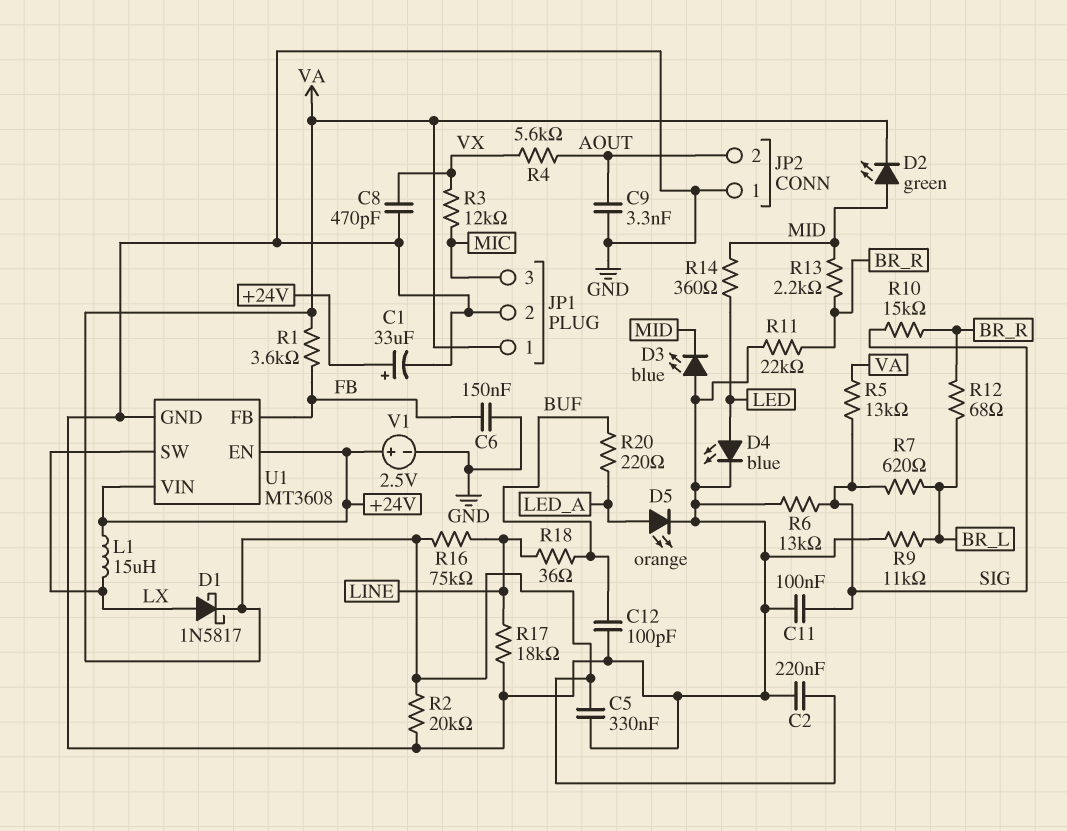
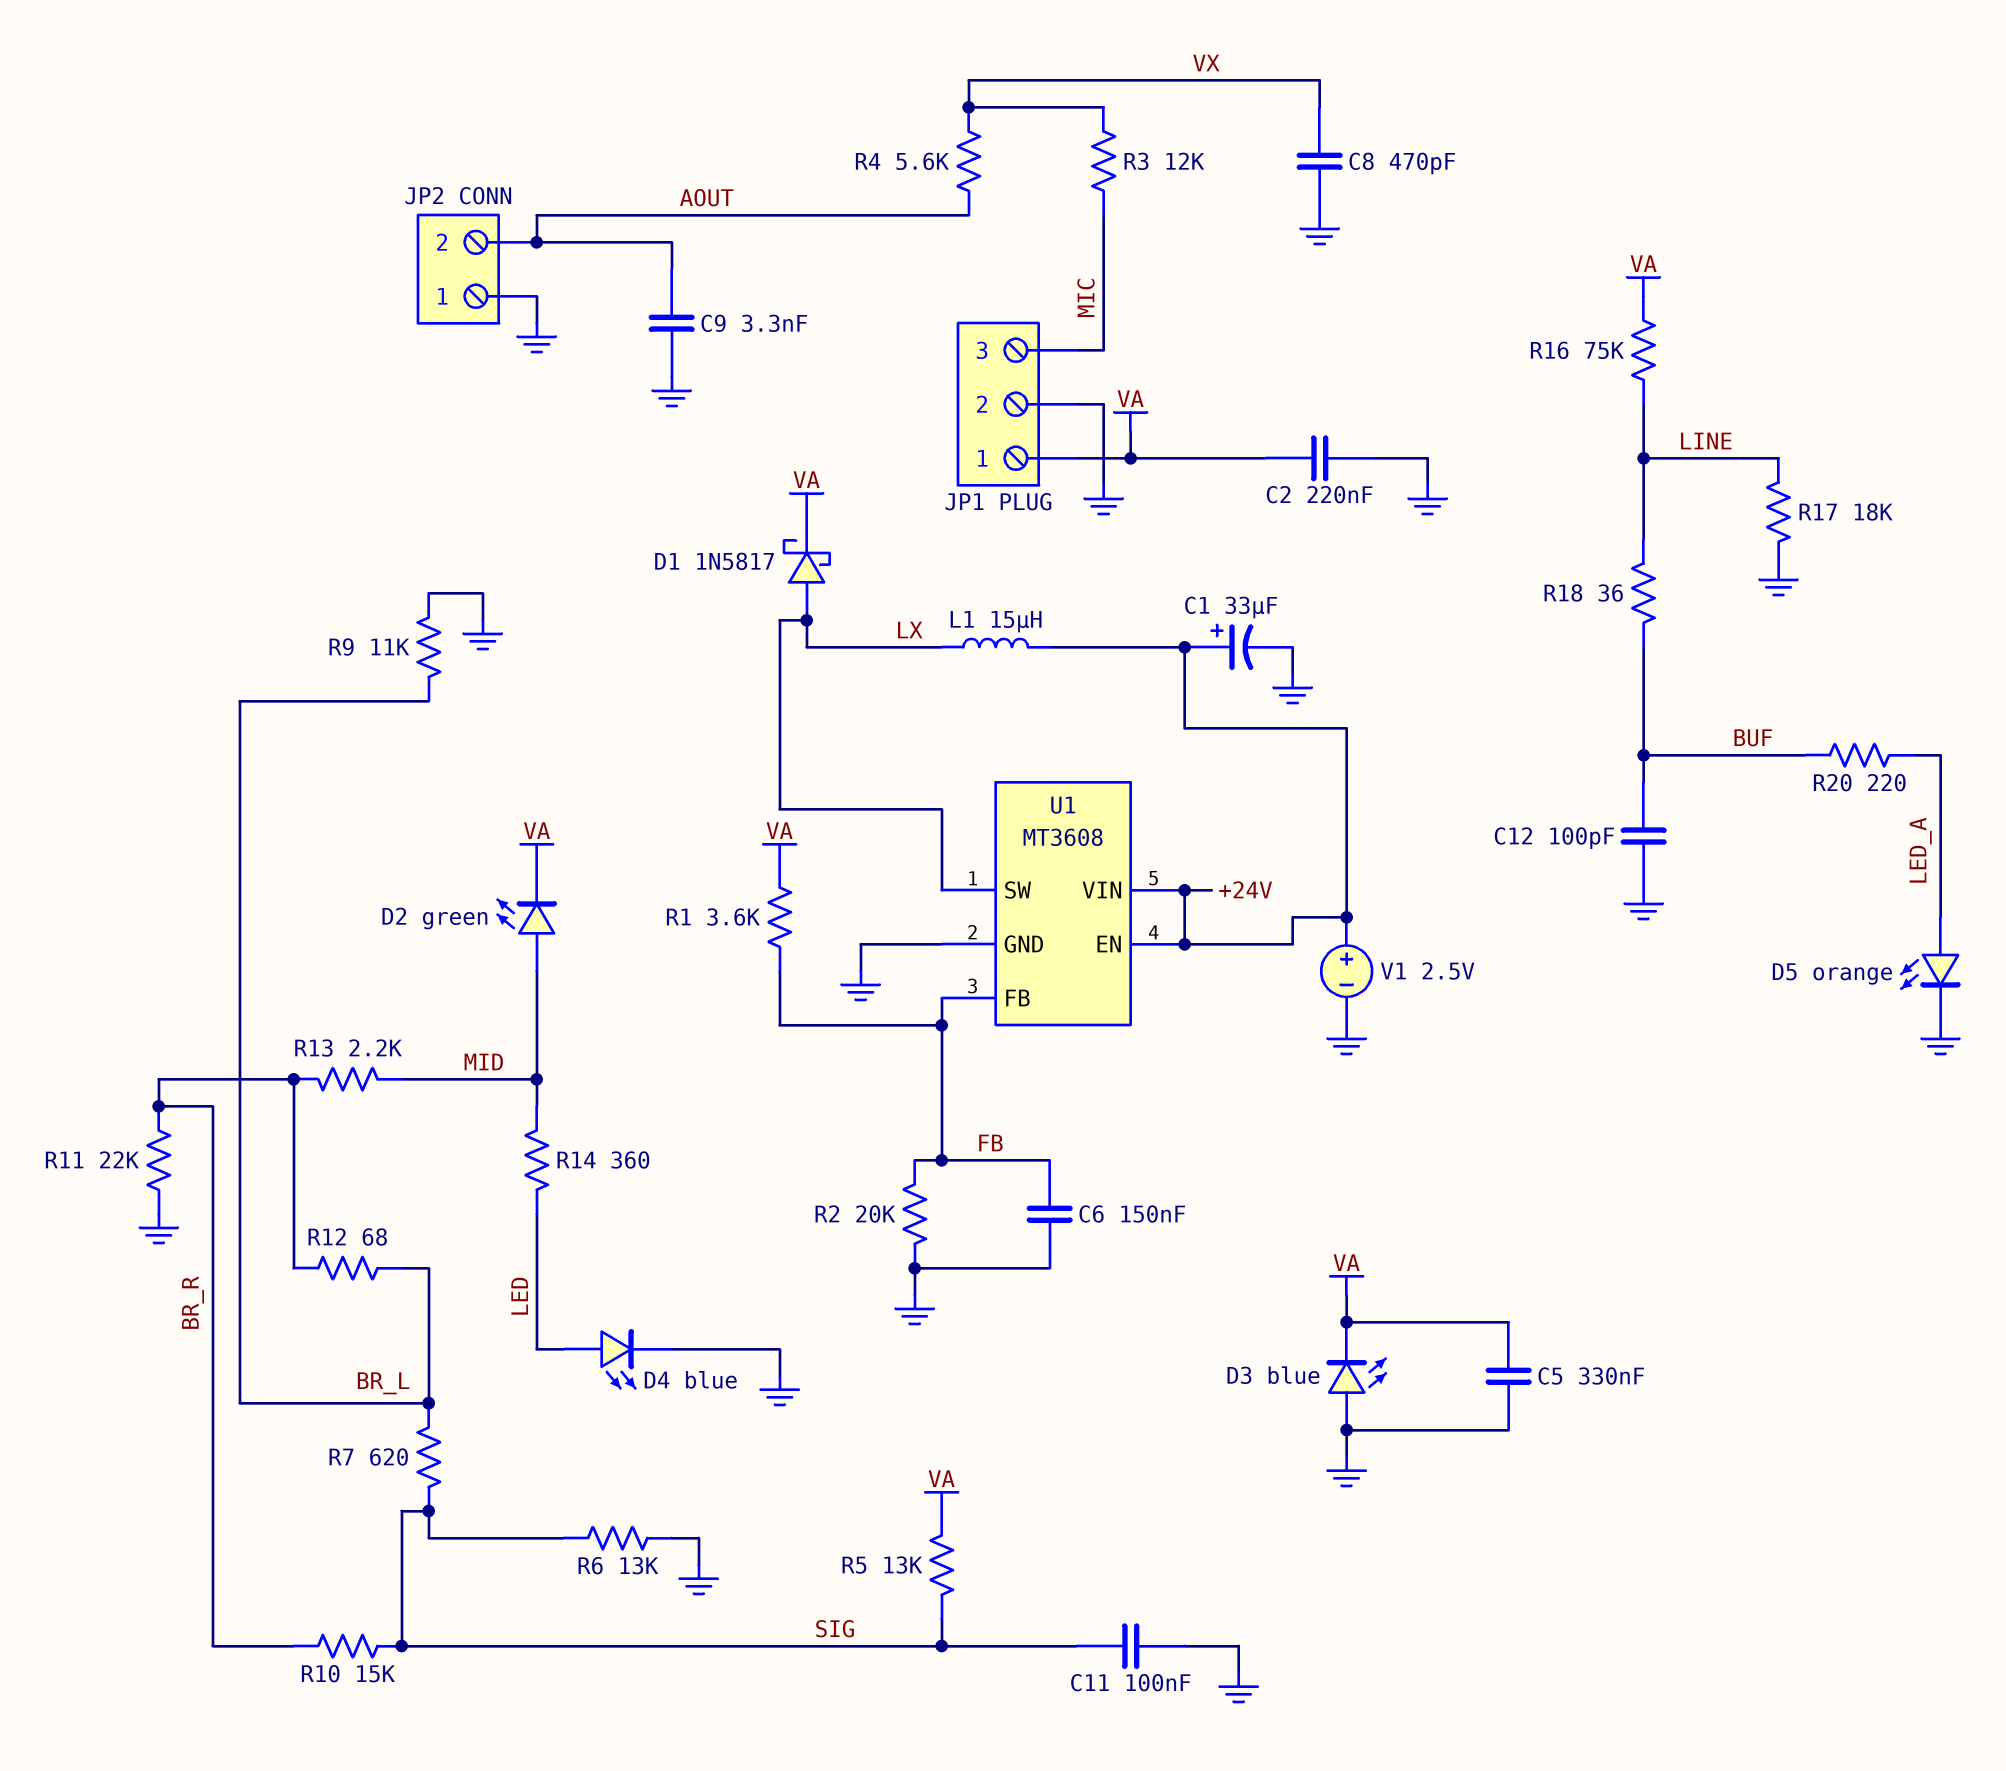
D3: LED blue (A GND, K MID) -> LED blue (A GND, K VA)
R2: 20k (GND, VA) -> 20k (FB, GND)

